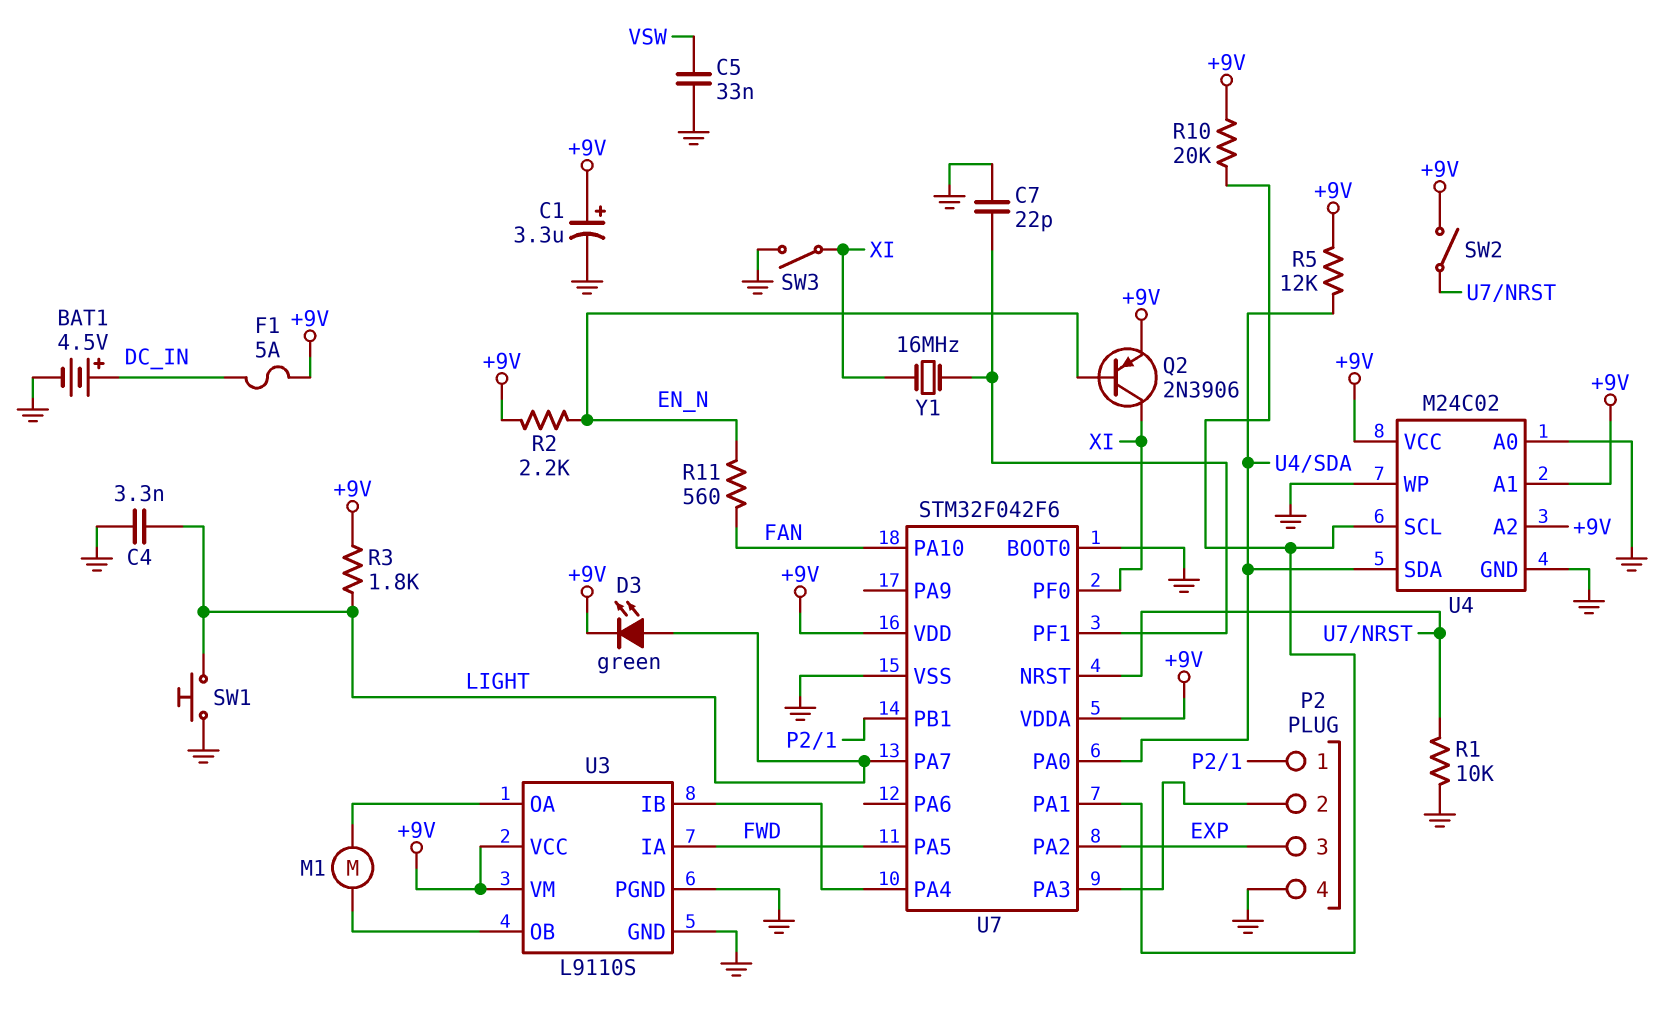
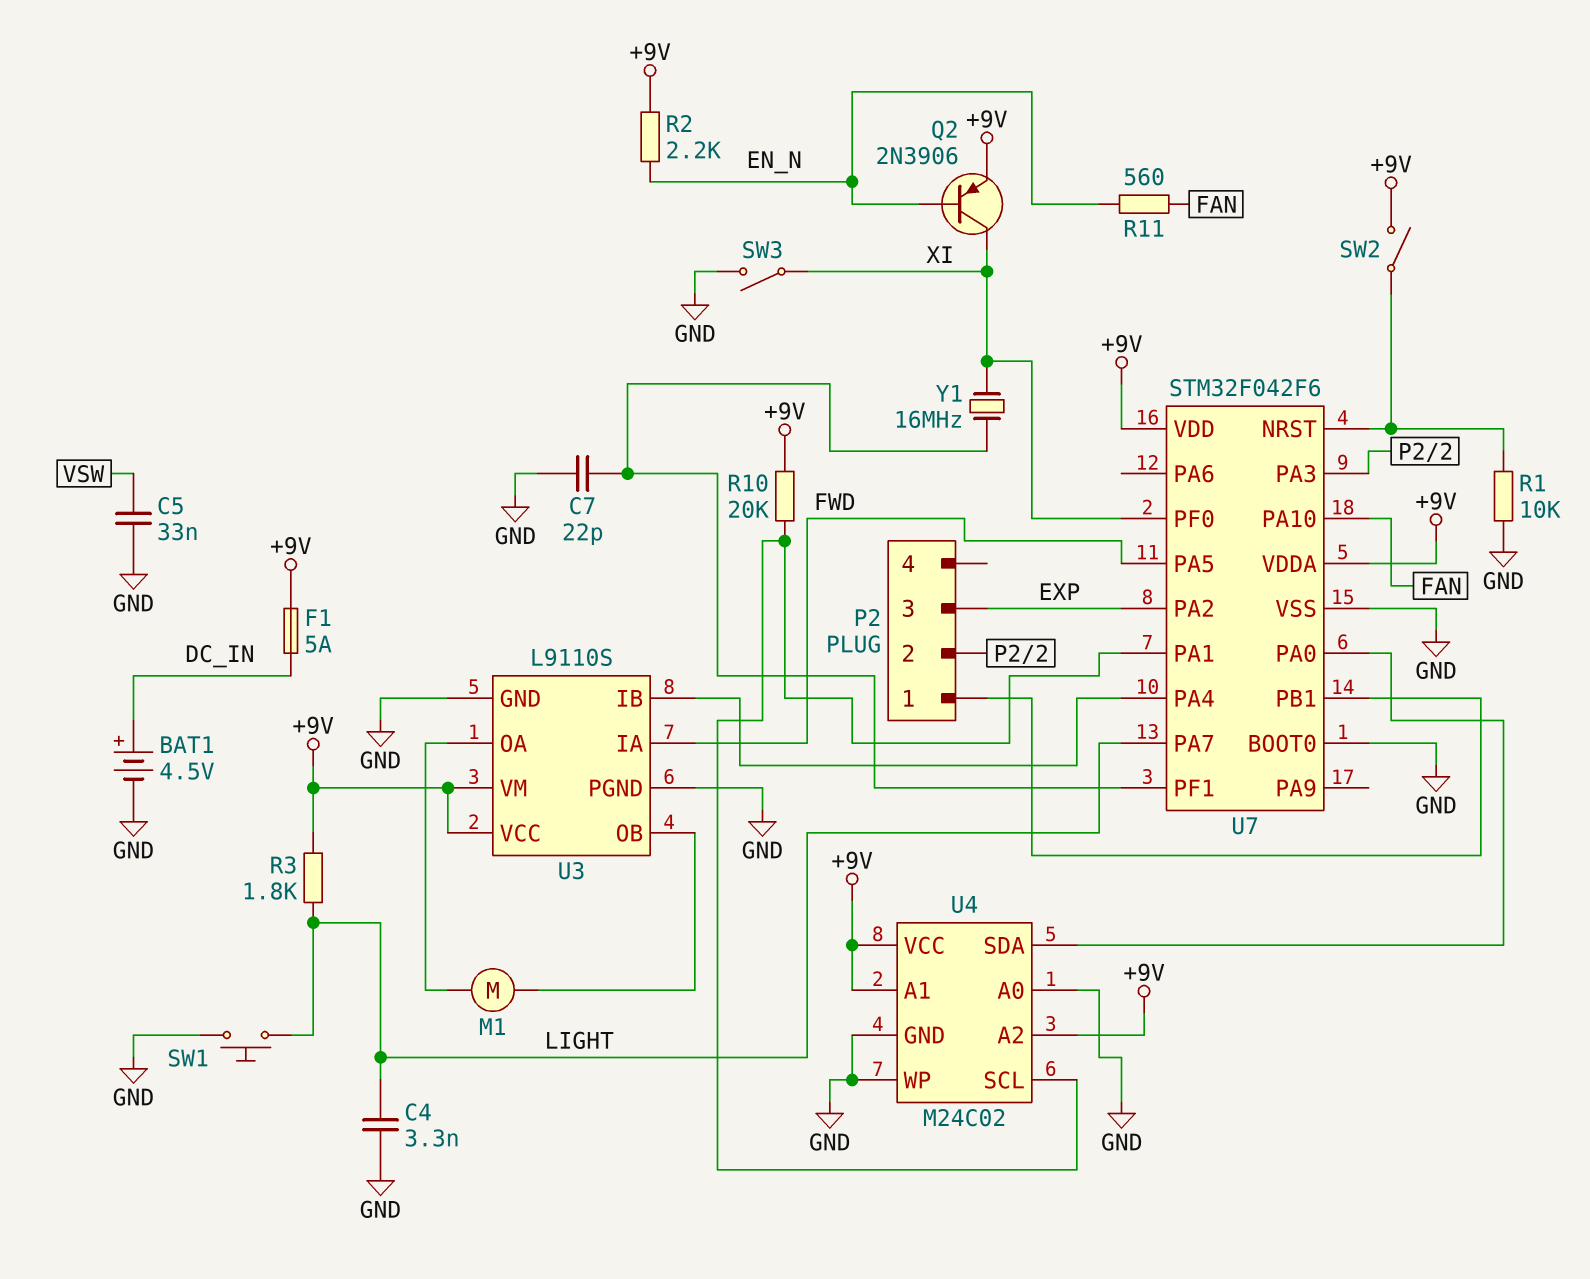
C1: 3.3uF (plus +9V, minus GND) -> none
D3: LED green (A LIGHT, K +9V) -> none
P2 pin 4: GND -> none
R5: 12k (+9V, U4/SDA) -> none

